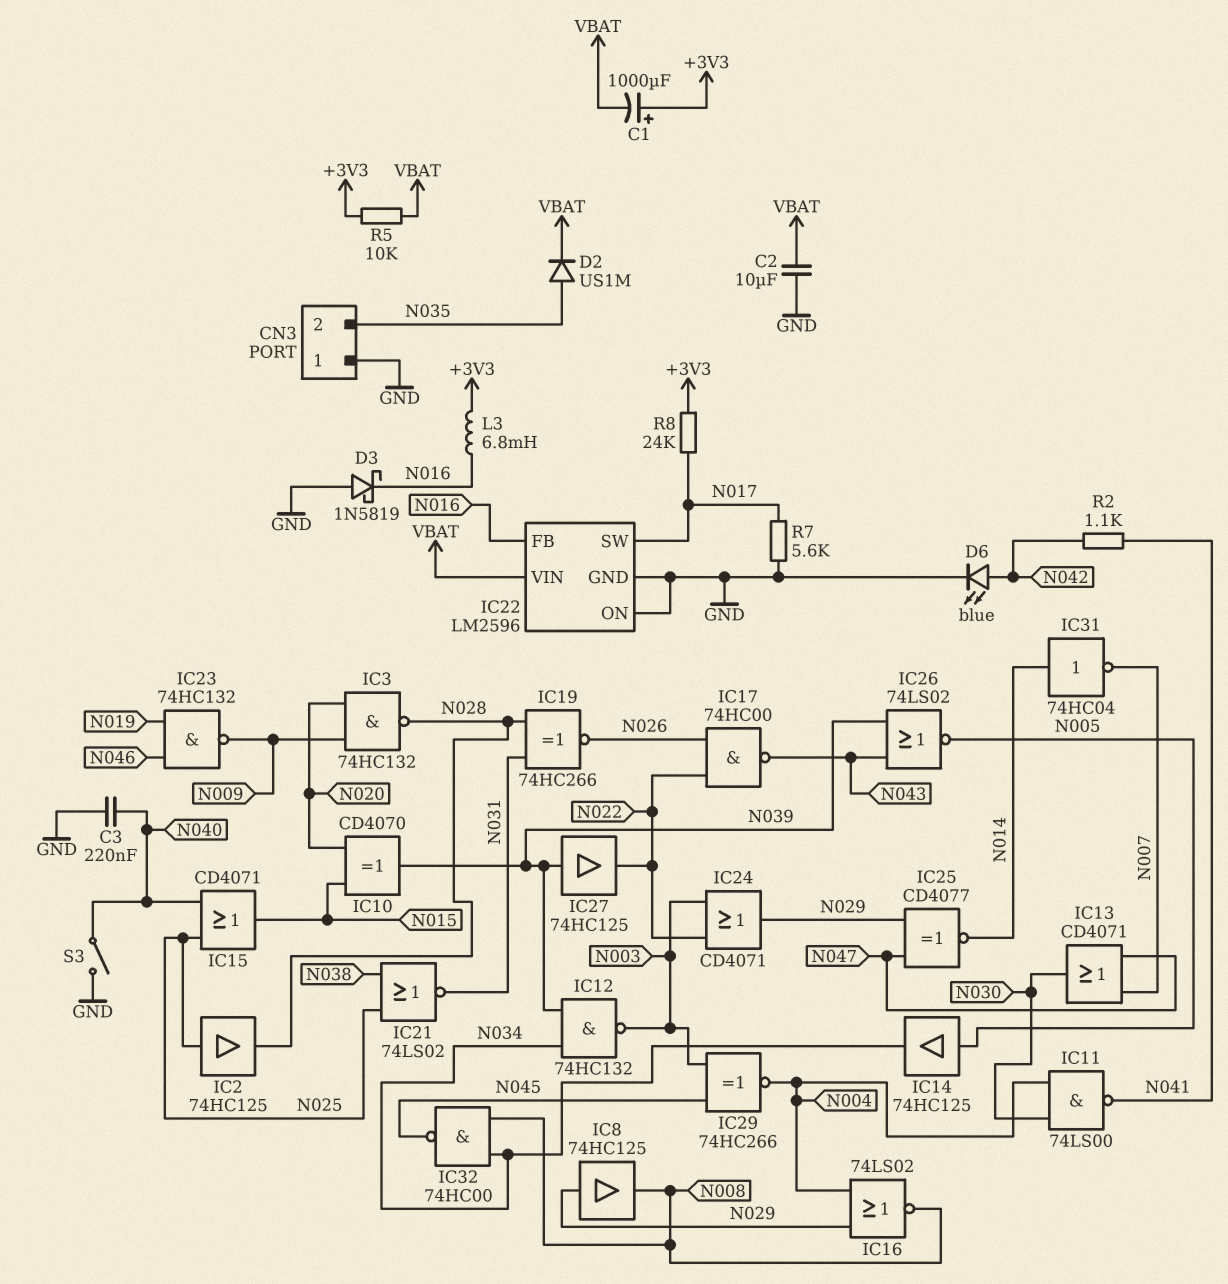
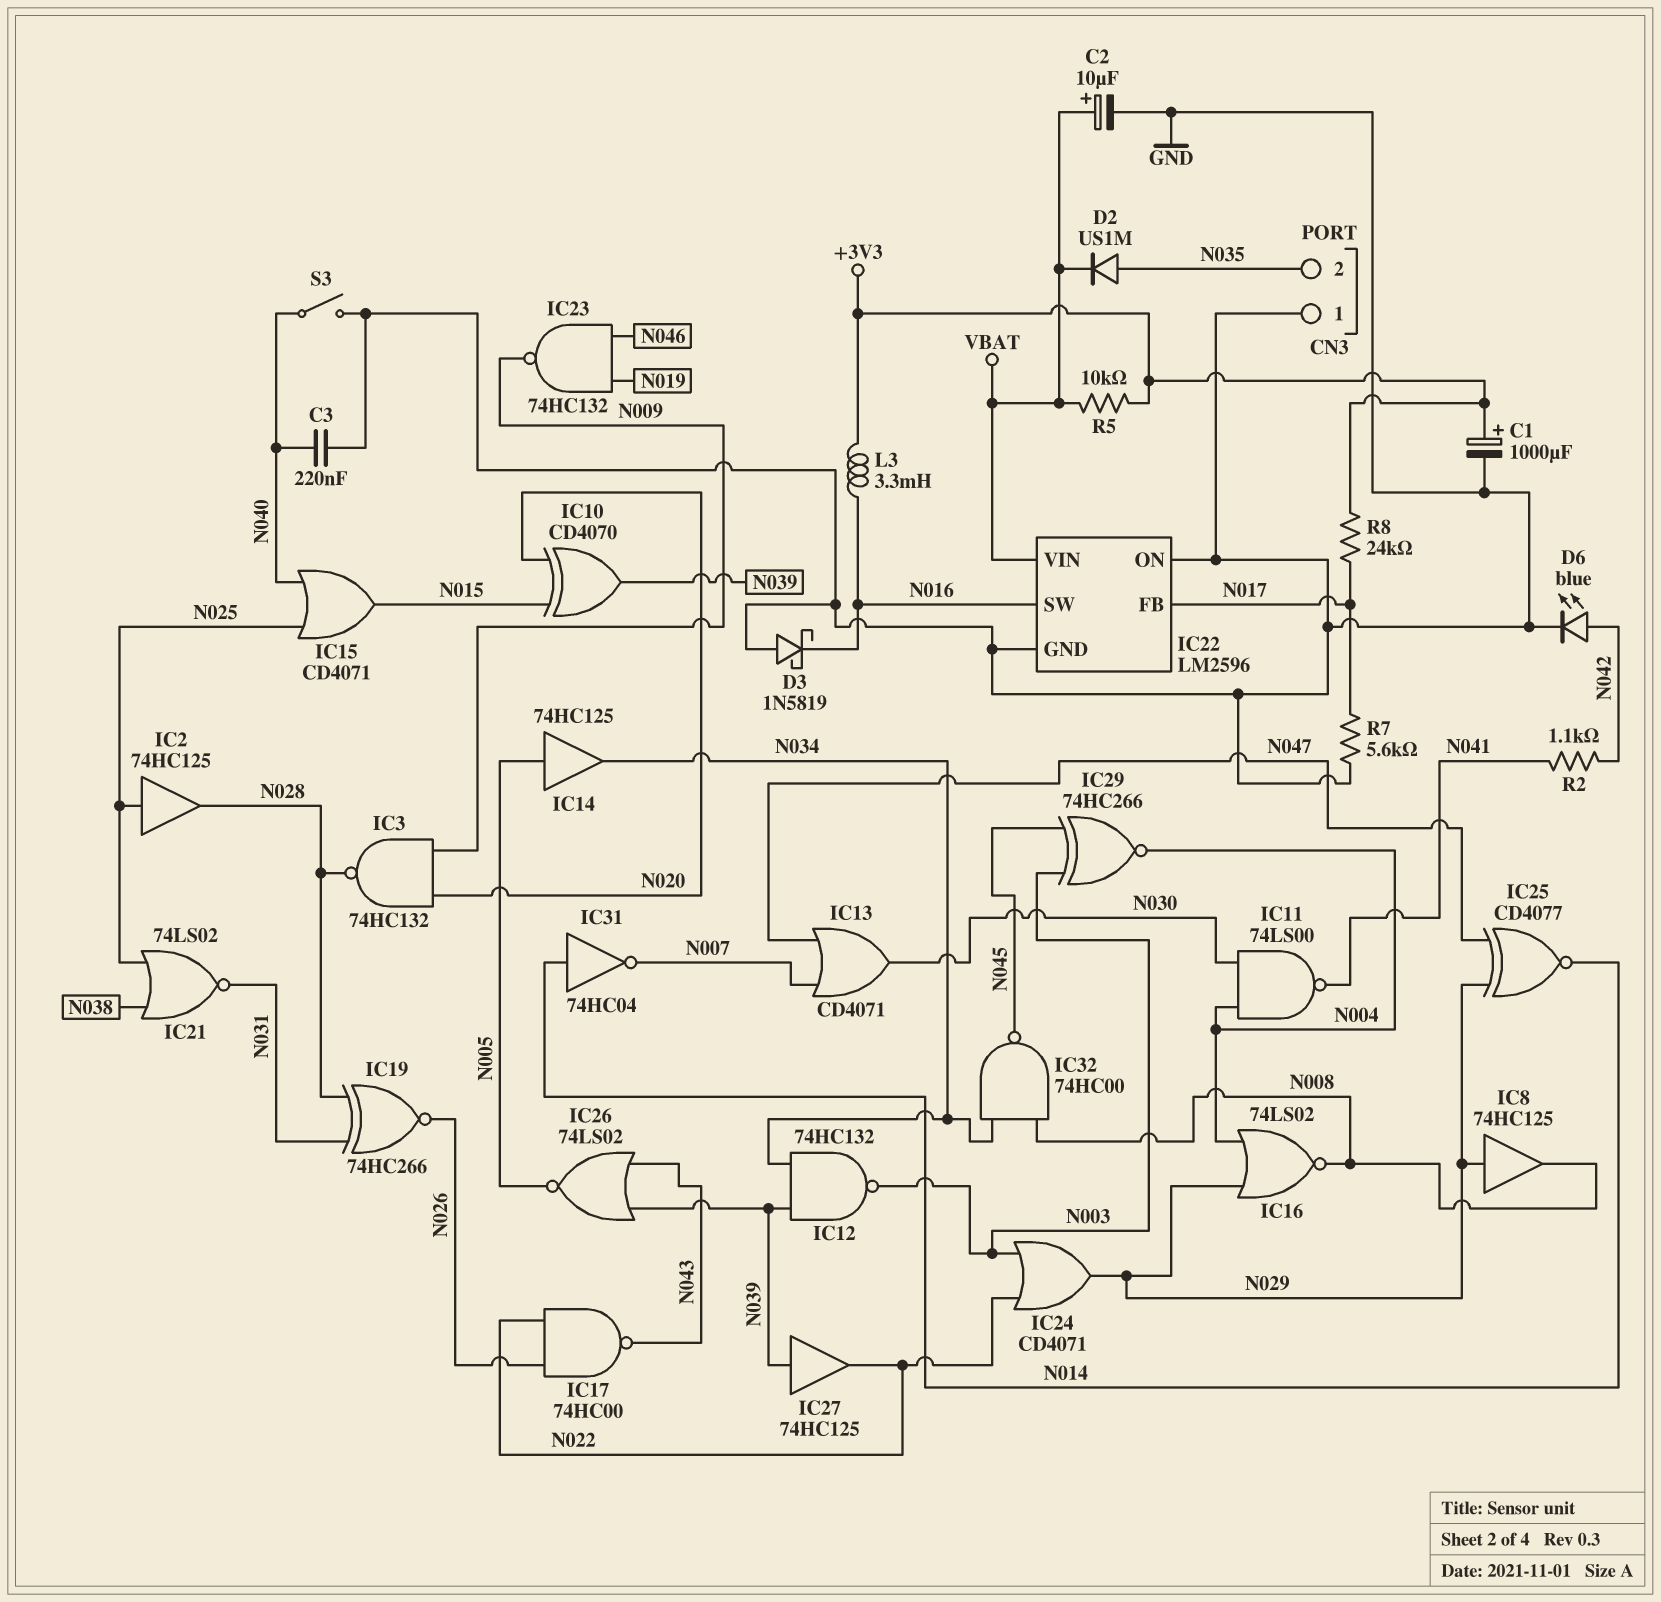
C1: 1000uF (plus +3V3, minus VBAT) -> 1000uF (plus +3V3, minus GND)
C2: 10uF (GND, VBAT) -> 10uF (plus VBAT, minus GND)
IC22 pin FB: N016 -> N017
IC22 pin SW: N017 -> N016
L3: 6.8mH (+3V3, N016) -> 3.3mH (+3V3, N016)

